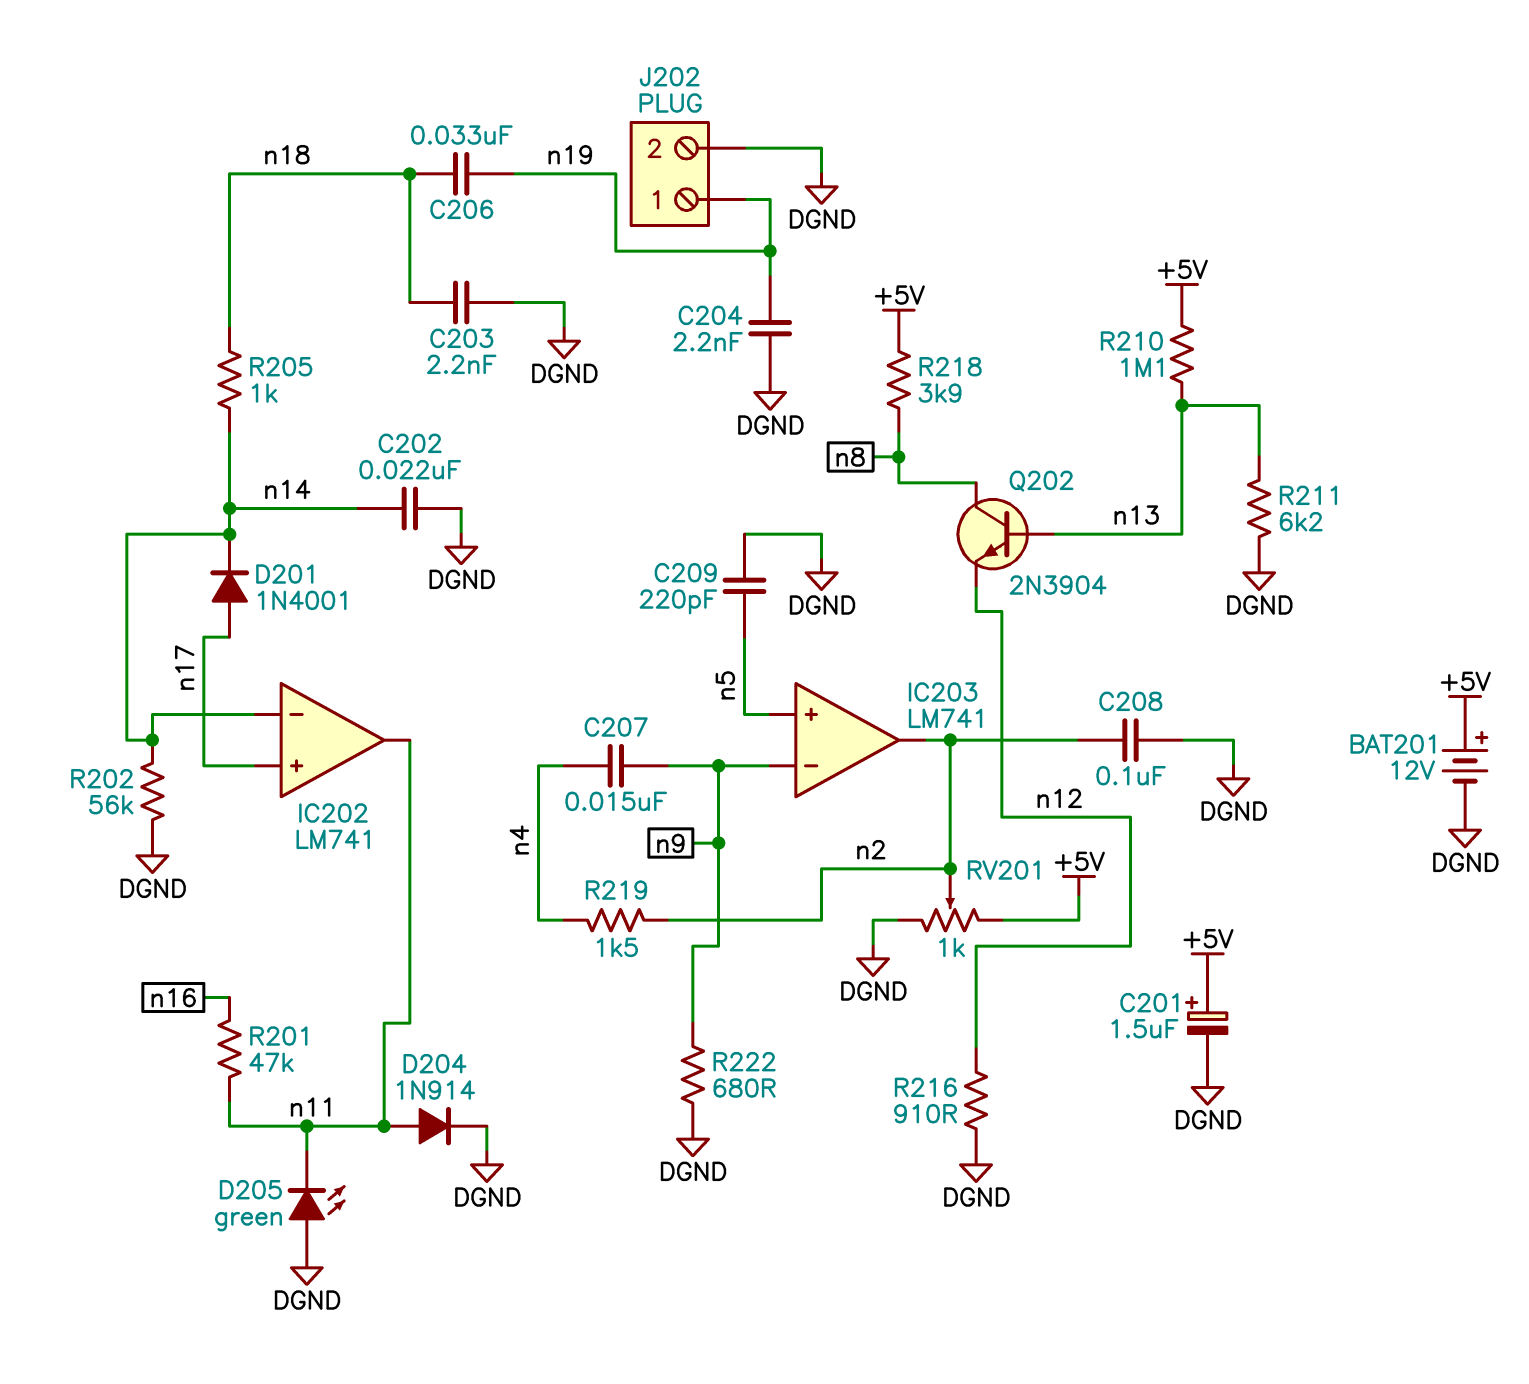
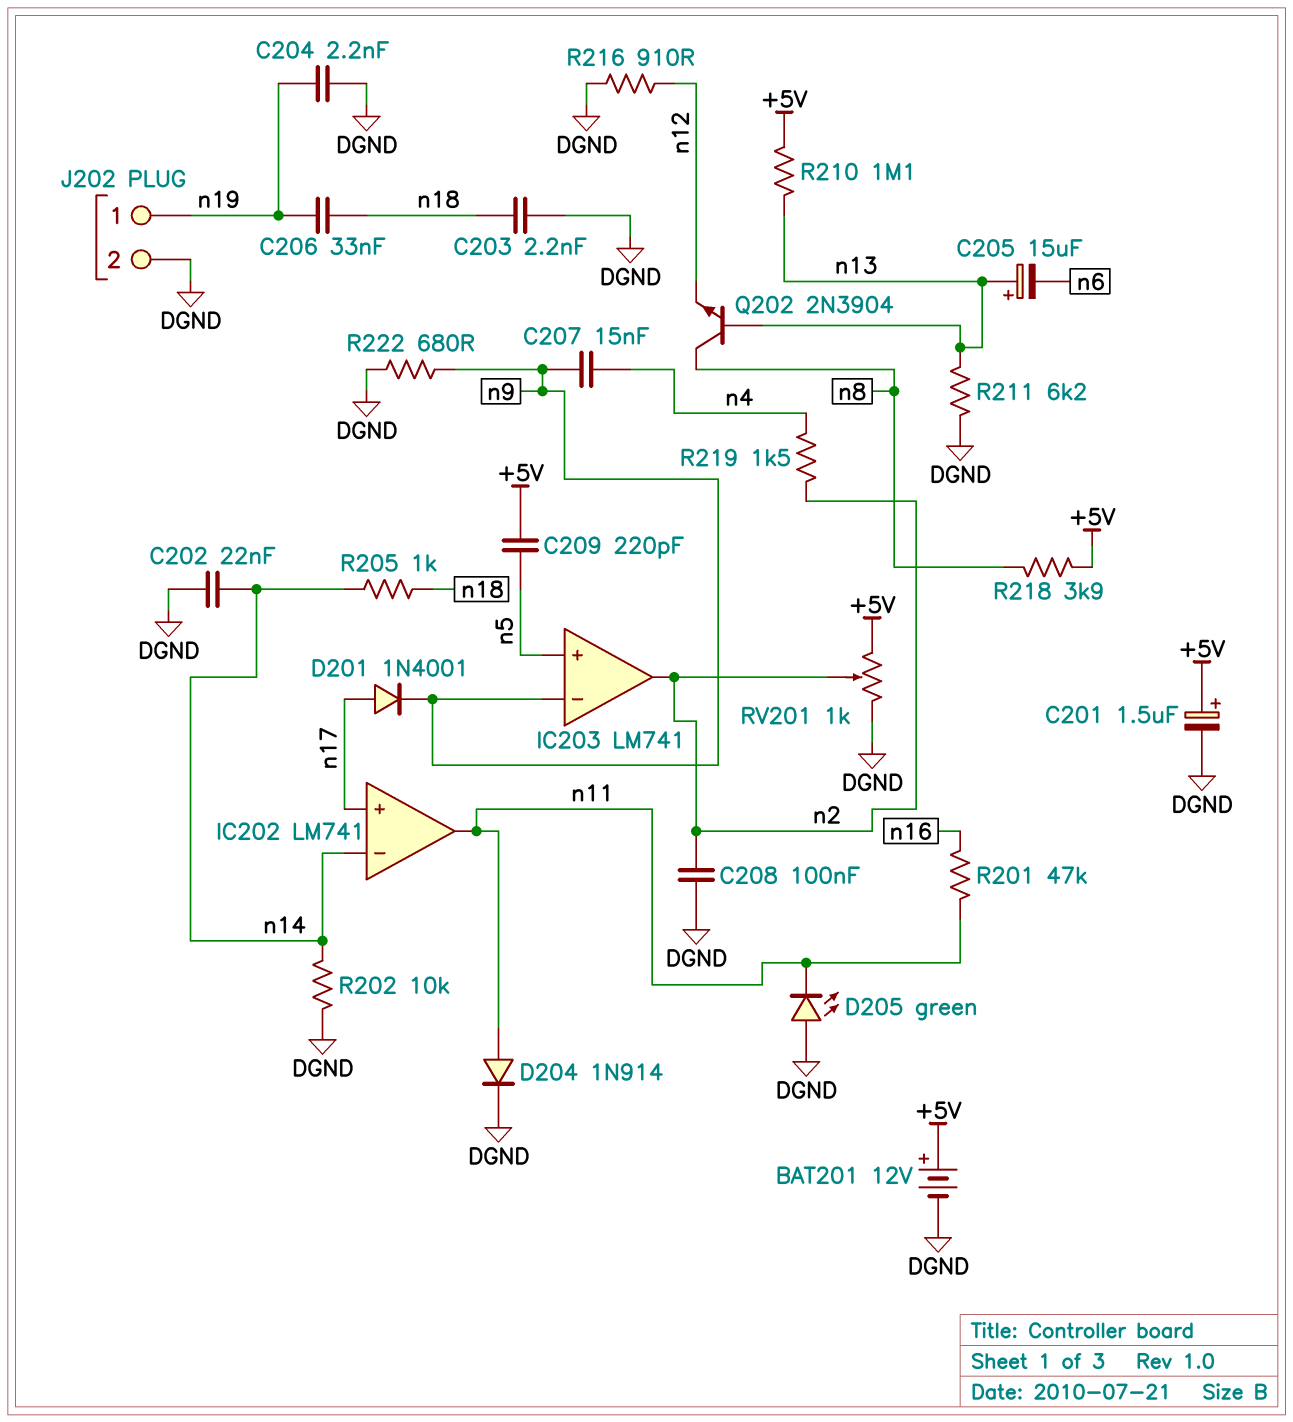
C205: none -> 15uF (plus n13, minus n6)
C209: 220pF (DGND, n5) -> 220pF (+5V, n5)
D201: diode 1N4001 (A n17, K n14) -> diode 1N4001 (A n17, K n9)
R202: 56k (DGND, n14) -> 10k (DGND, n14)

